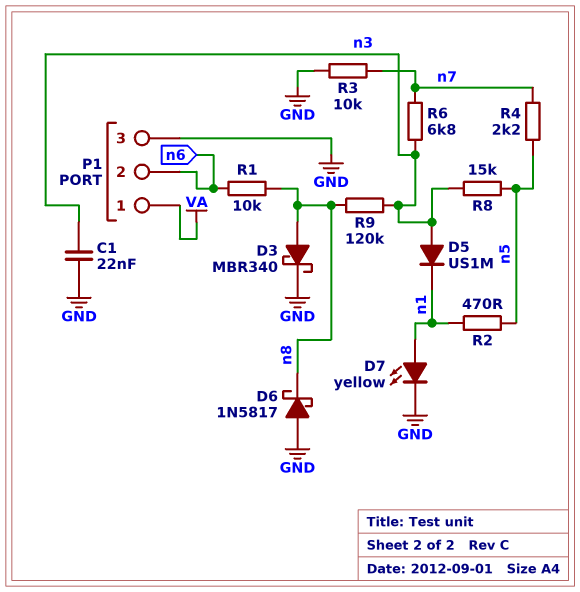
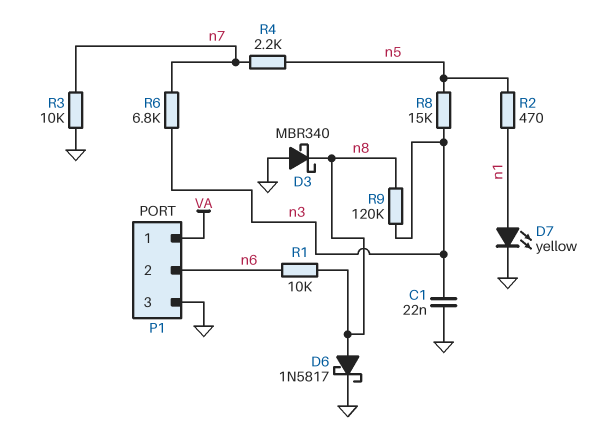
D3: schottky MBR340 (A n8, K GND) -> schottky MBR340 (A GND, K n8)
D5: diode US1M (A n3, K n1) -> none
D6: schottky 1N5817 (A GND, K n8) -> schottky 1N5817 (A n8, K GND)

